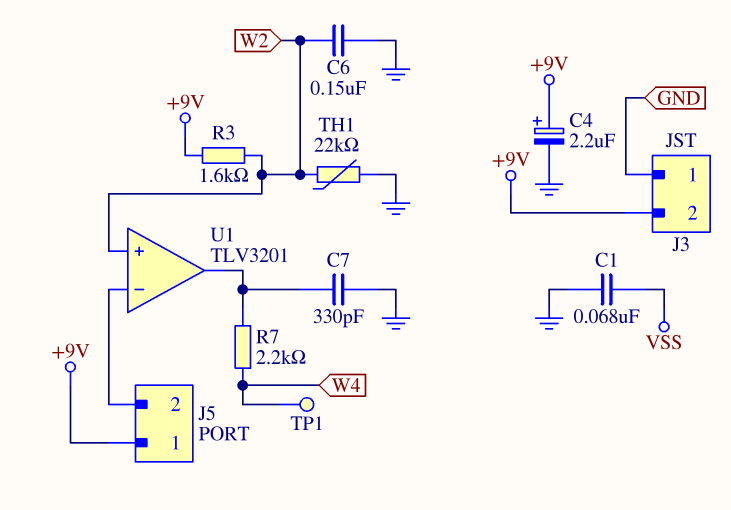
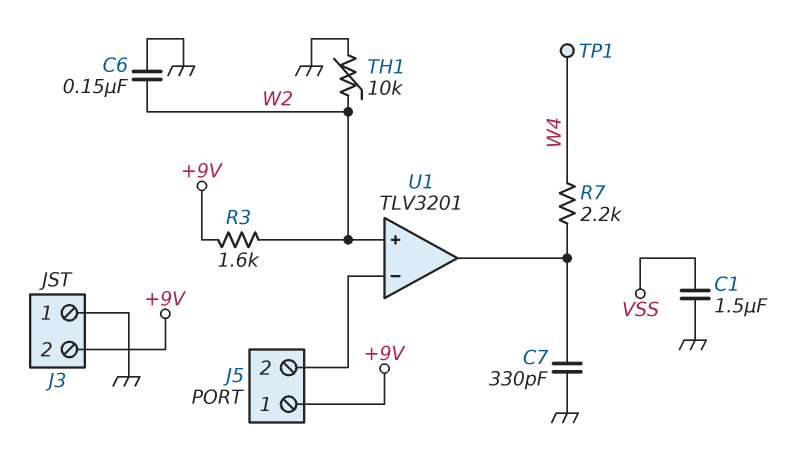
C1: 68nF (GND, VSS) -> 1.5uF (GND, VSS)
C4: 2.2uF (plus +9V, minus GND) -> none
TH1: 22k (GND, W2) -> 10k (GND, W2)

